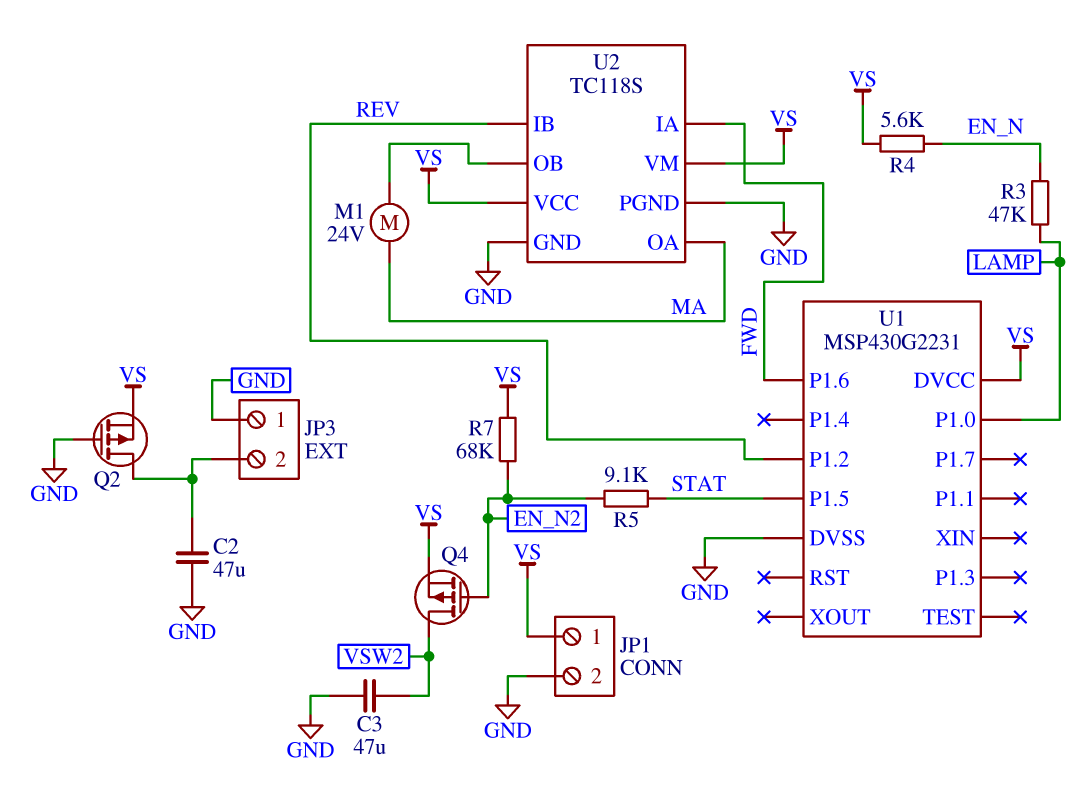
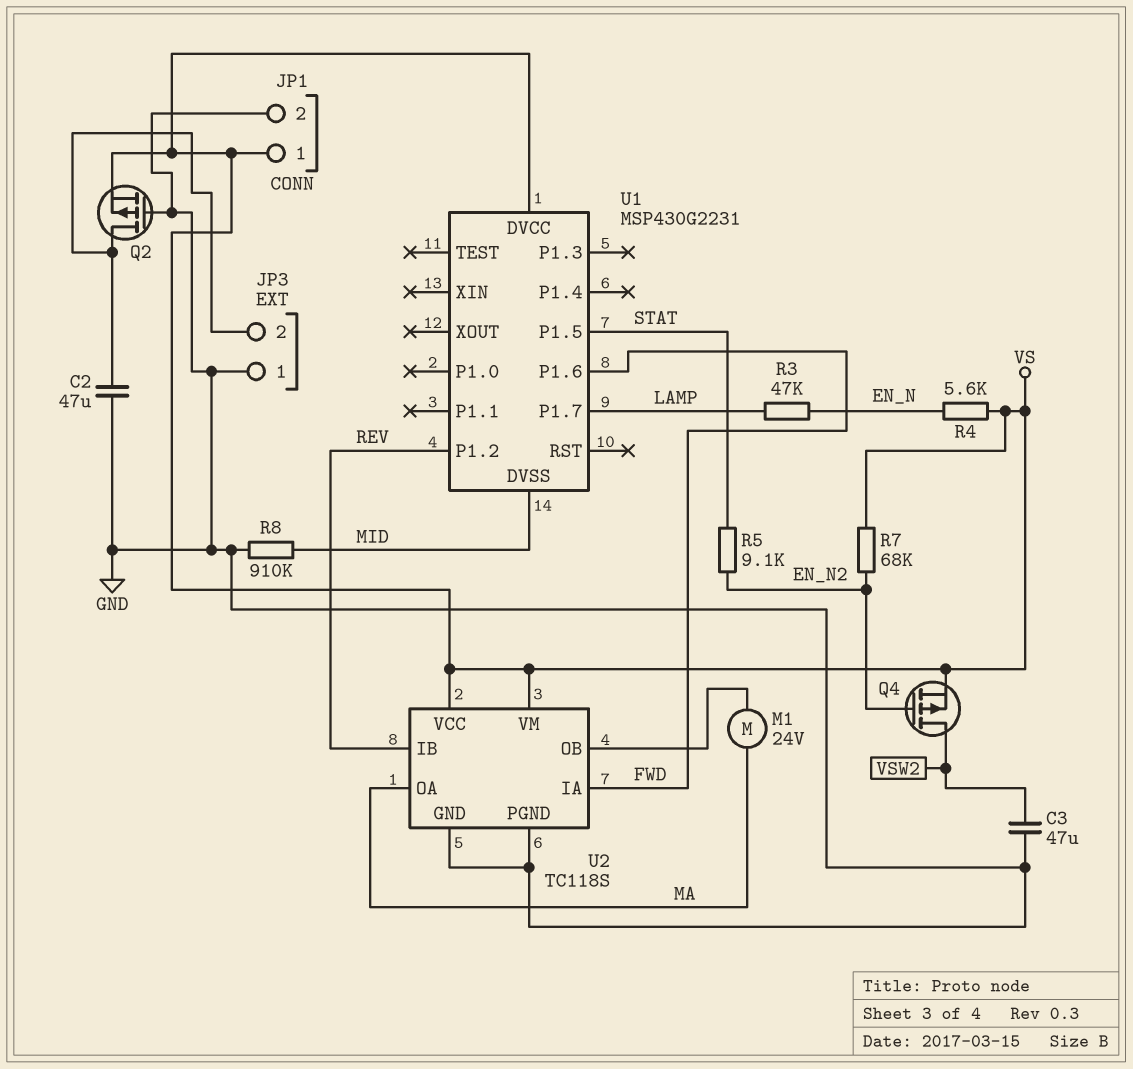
R8: none -> 910k (GND, MID)
U1 pin DVSS: GND -> MID
U1 pin P1.0: LAMP -> none
U1 pin P1.7: none -> LAMP

